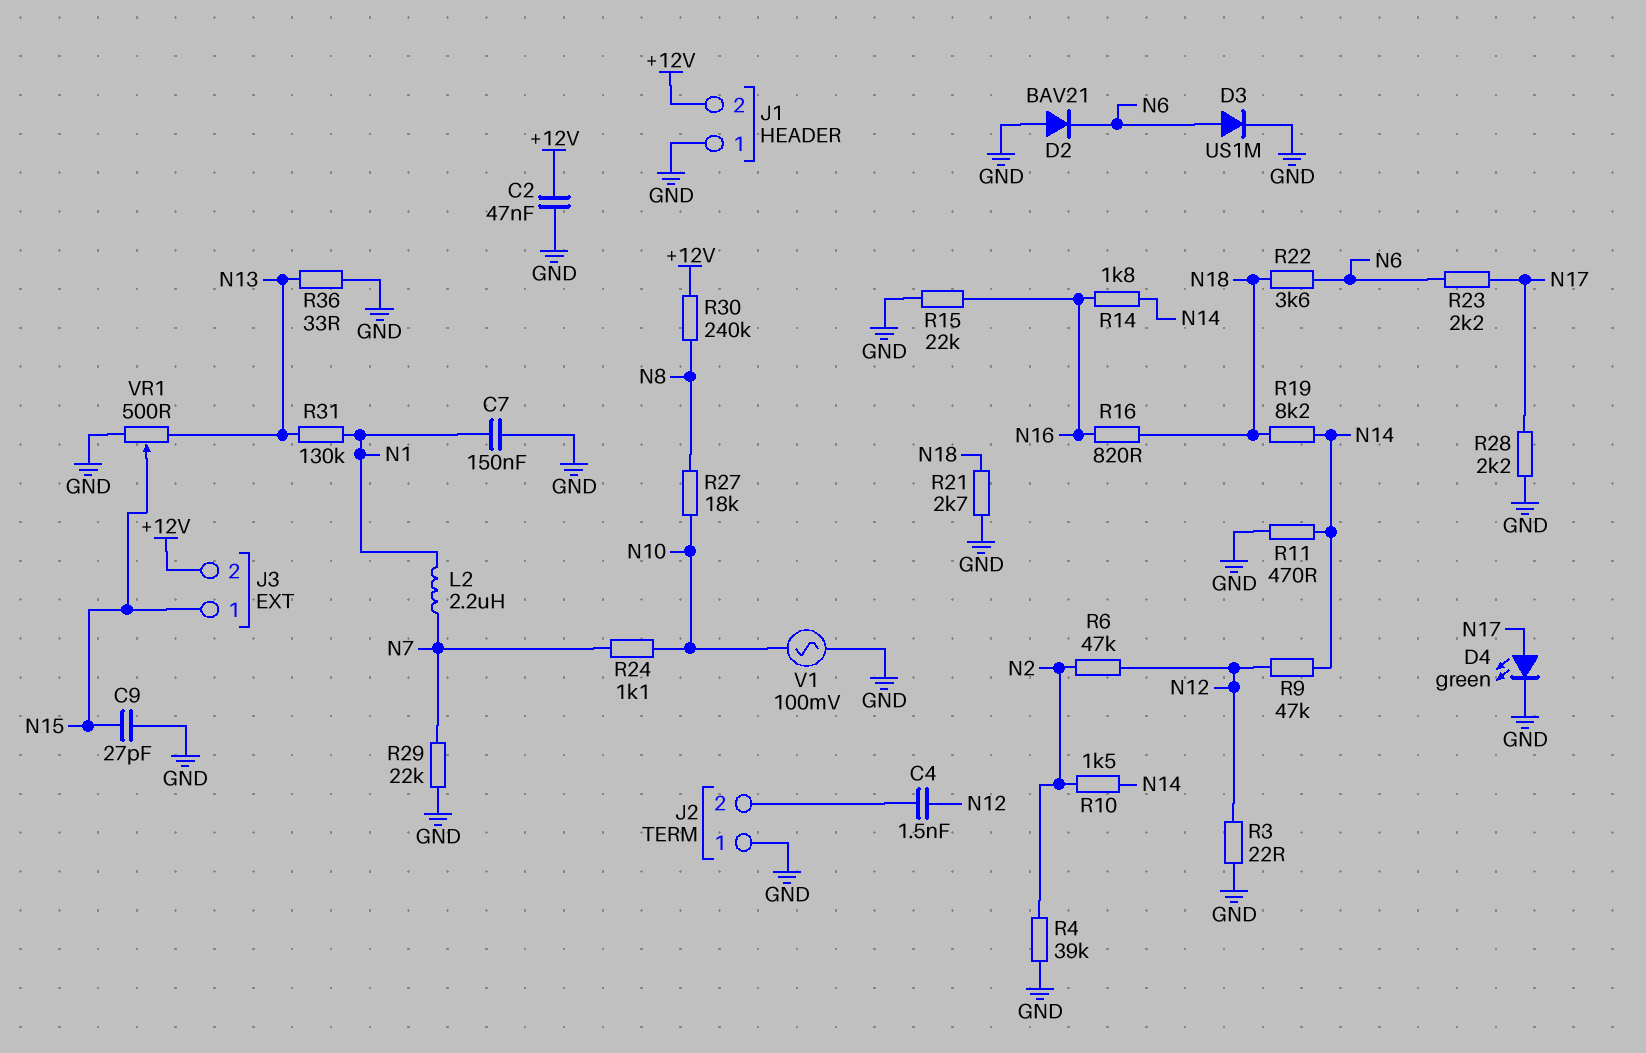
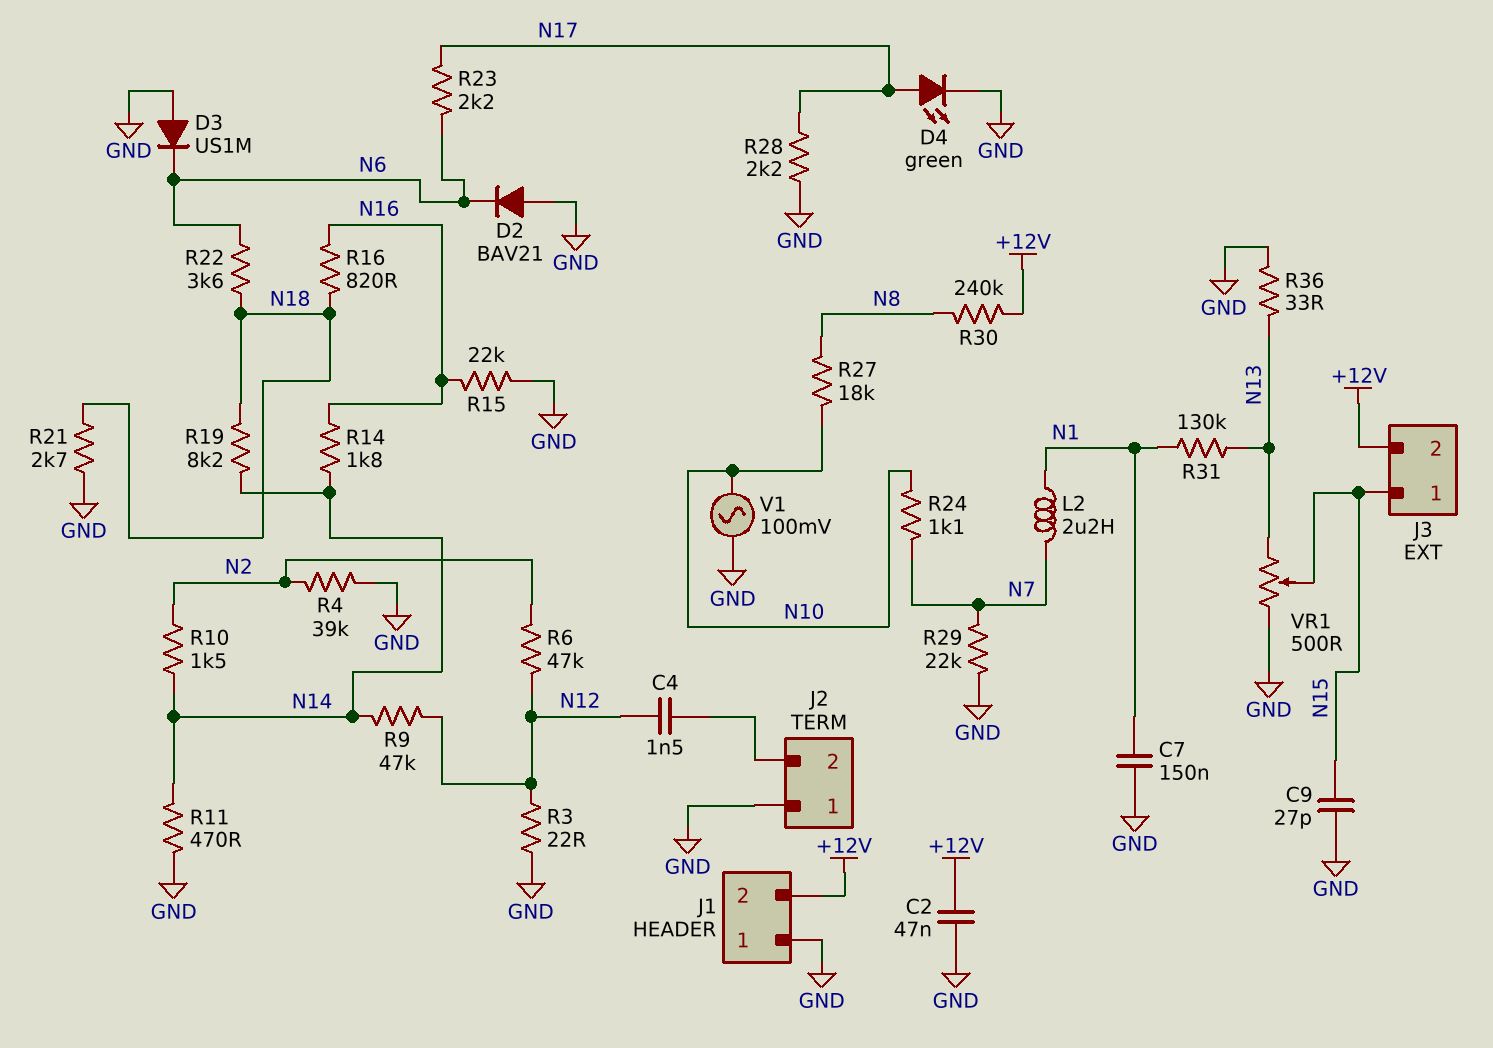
D3: diode US1M (A N6, K GND) -> diode US1M (A GND, K N6)

